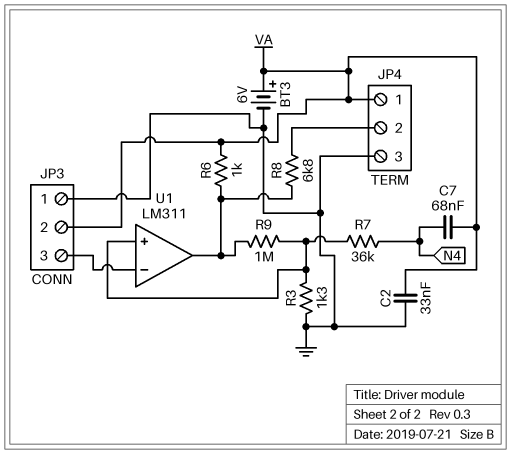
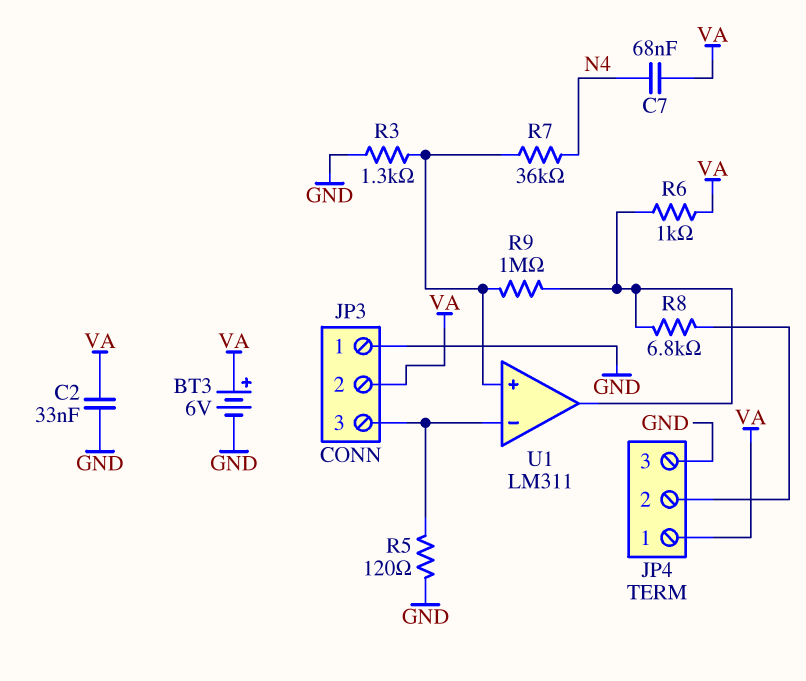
R5: none -> 120 (GND, JP3/3)

